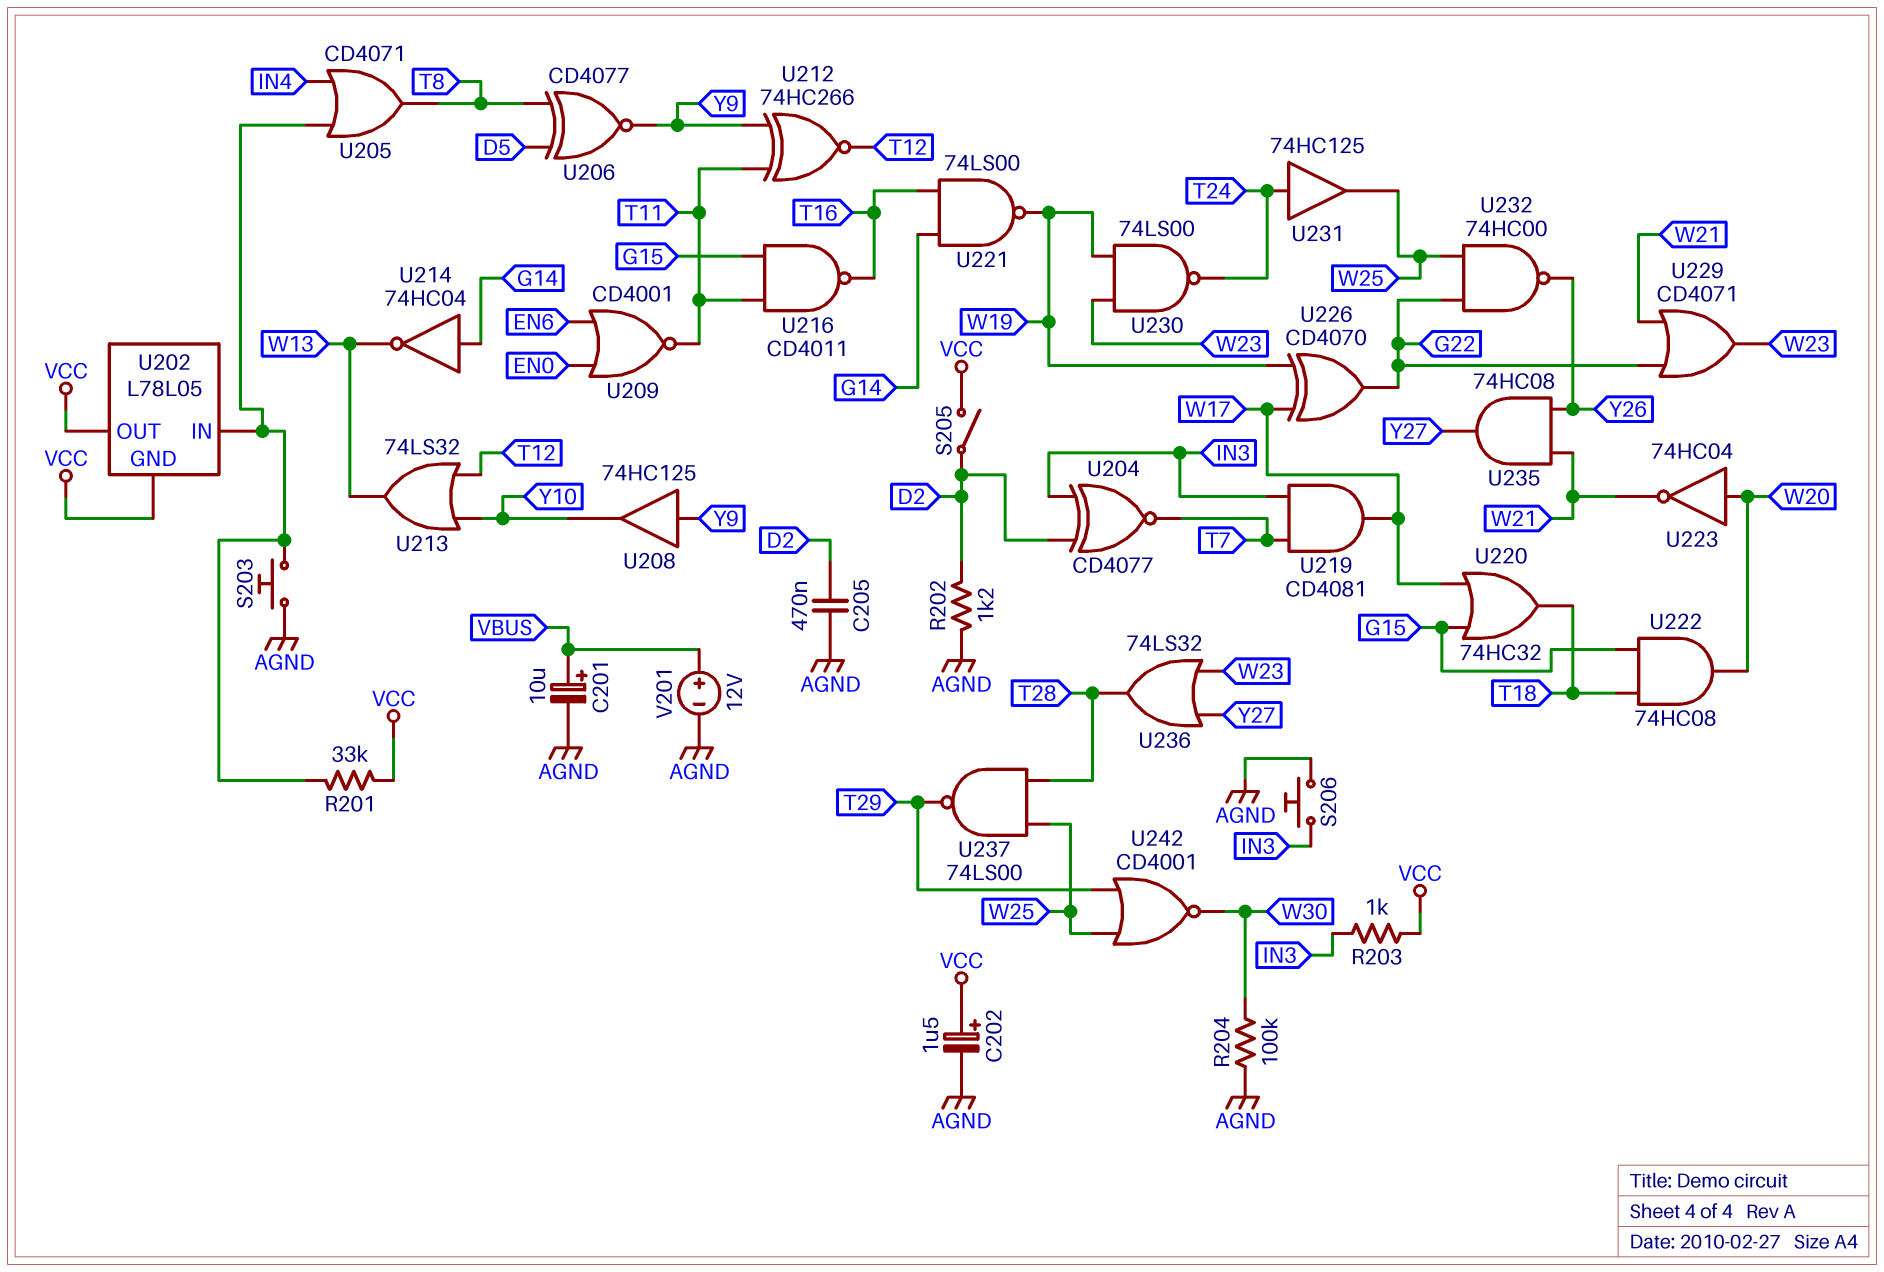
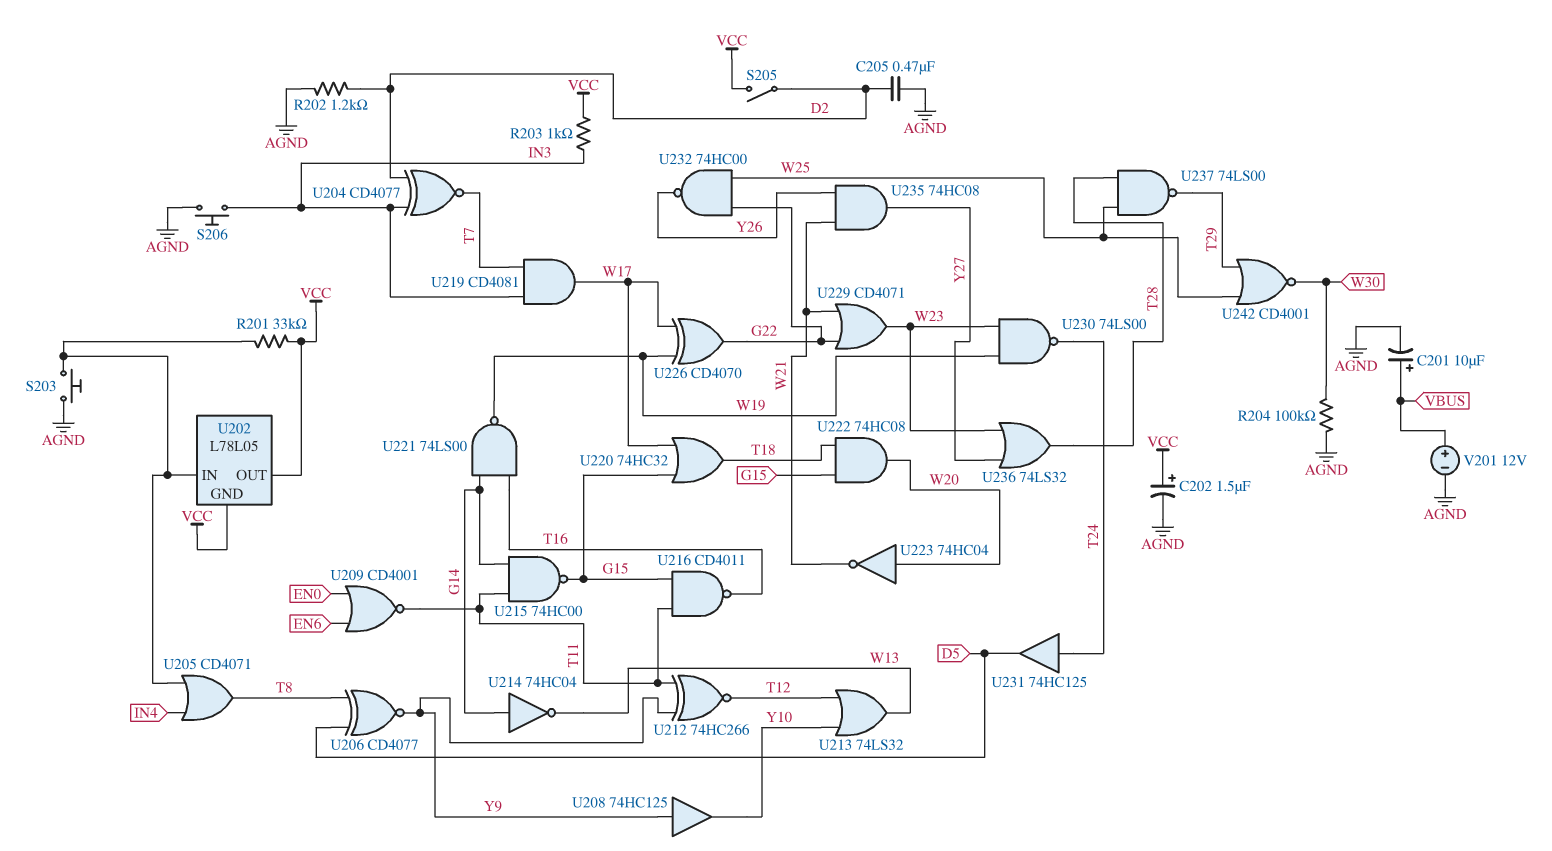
U215: none -> NAND 74HC00 (in G14, in T11, out G15)
U231: buffer 74HC125 (in T24, out W25) -> buffer 74HC125 (in T24, out D5)

